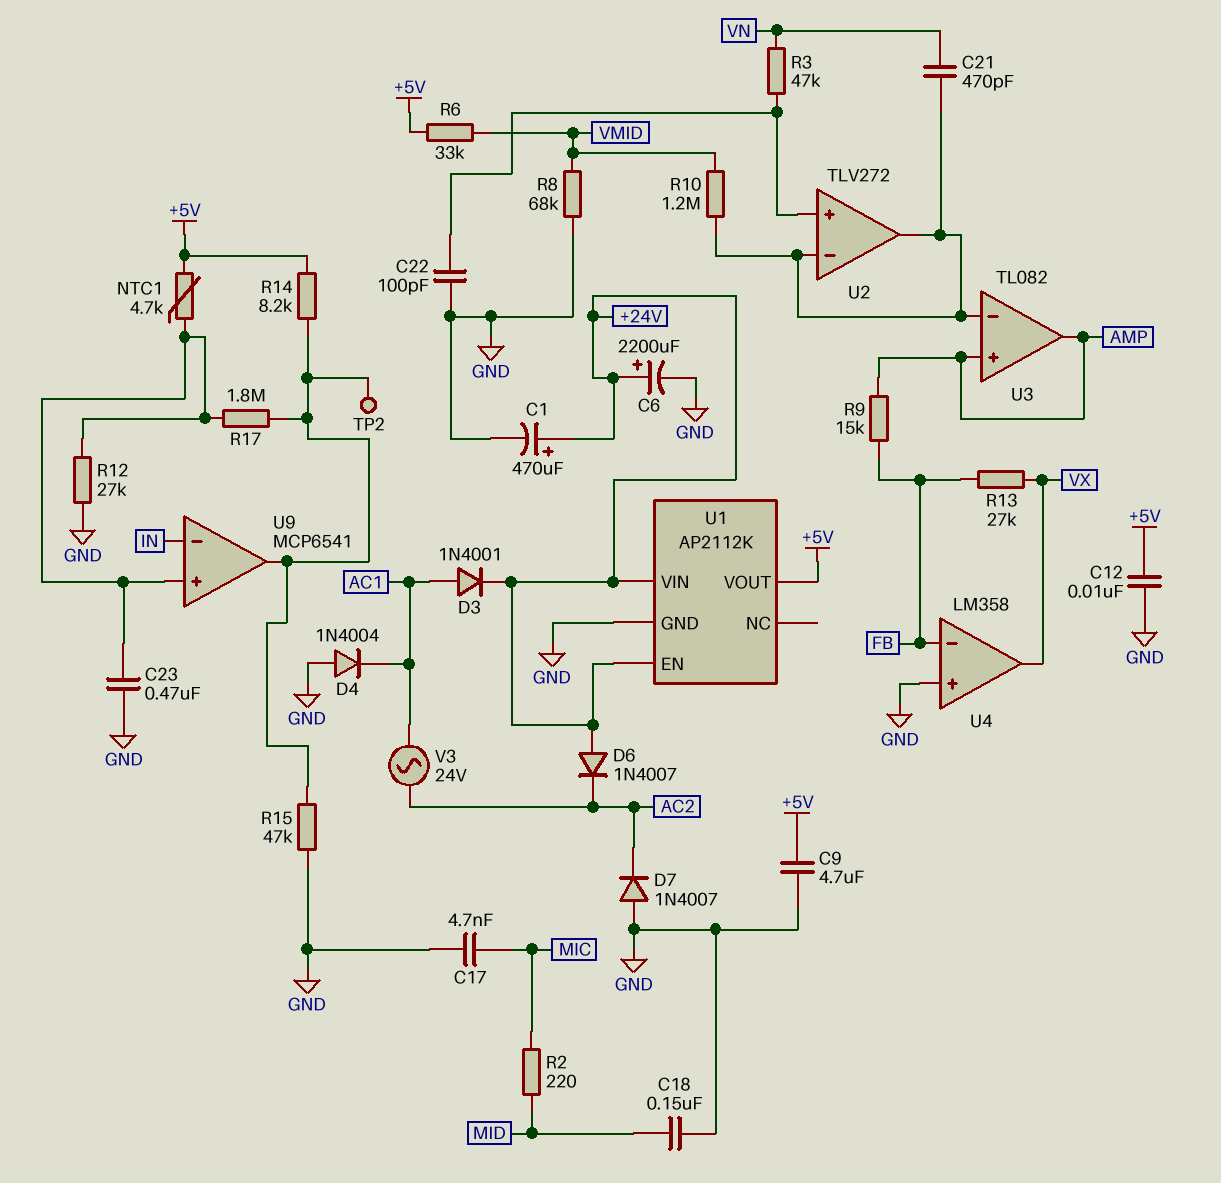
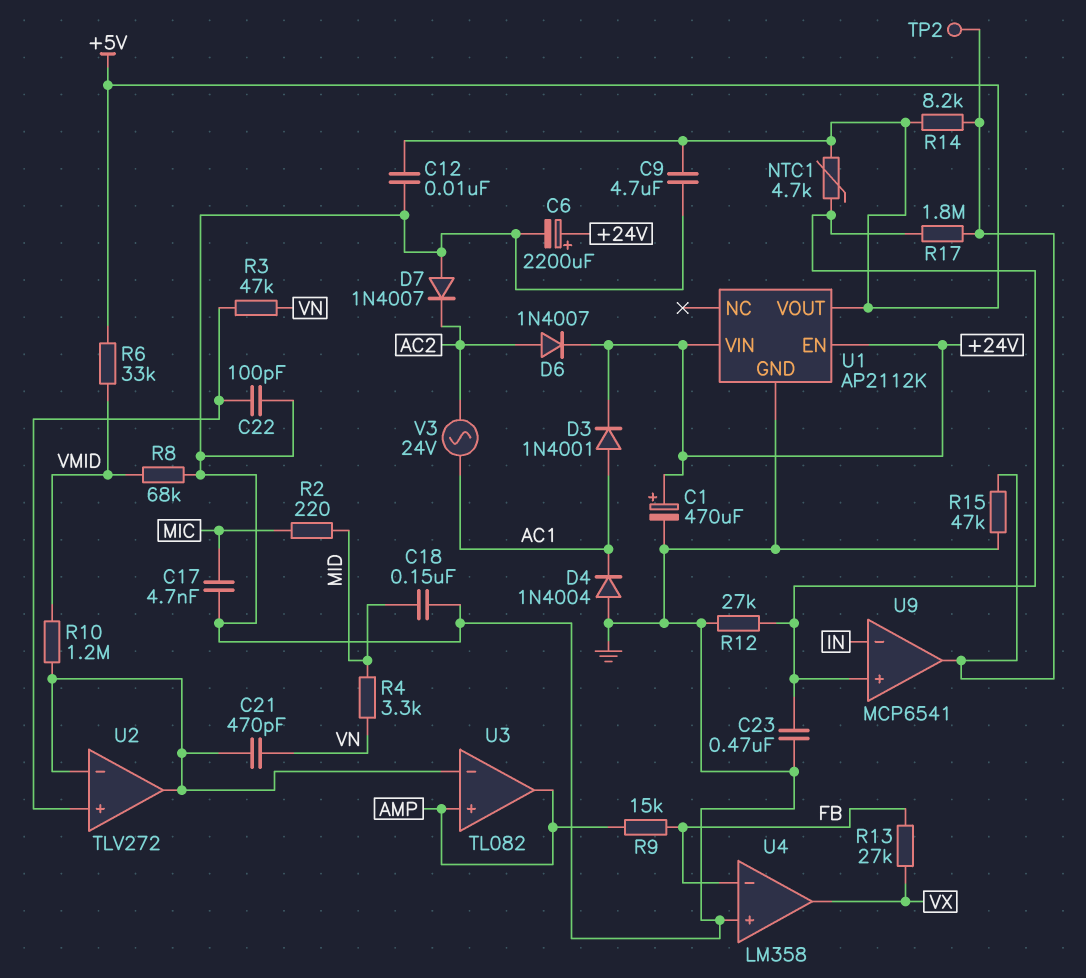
D6: diode 1N4007 (A +24V, K AC2) -> diode 1N4007 (A AC2, K +24V)
R4: none -> 3.3k (MID, VN)

